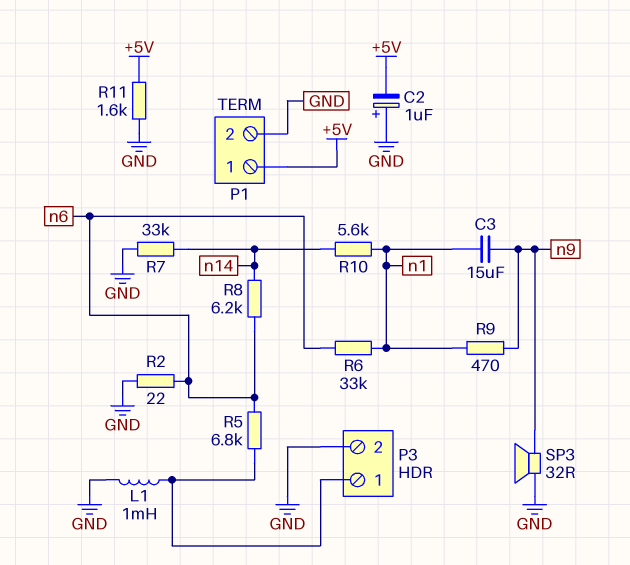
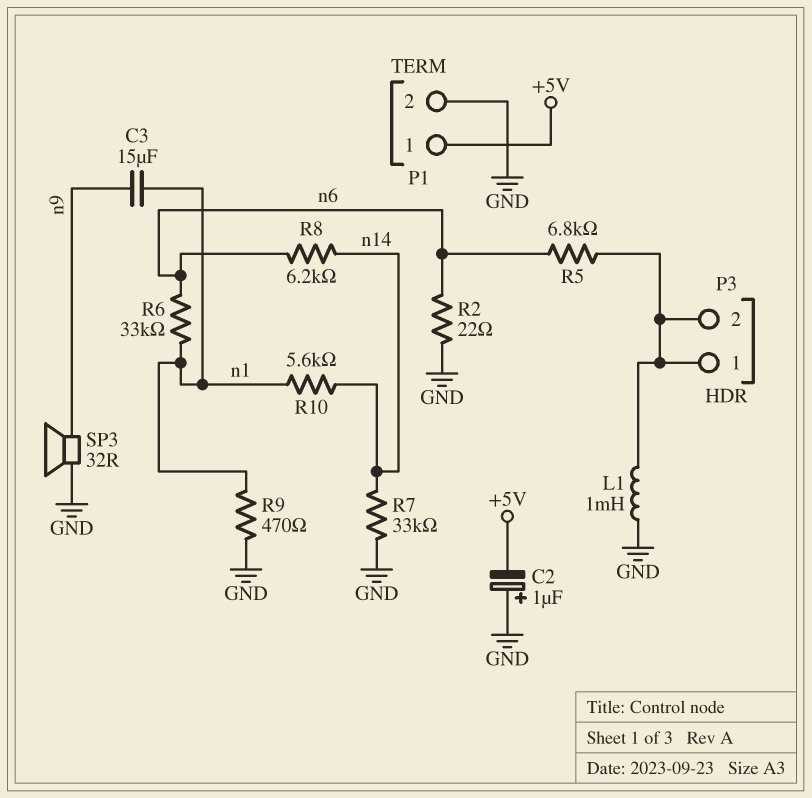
P3 pin 2: GND -> P3/1
R9: 470 (n1, n9) -> 470 (GND, n1)
R11: 1.6k (+5V, GND) -> none

